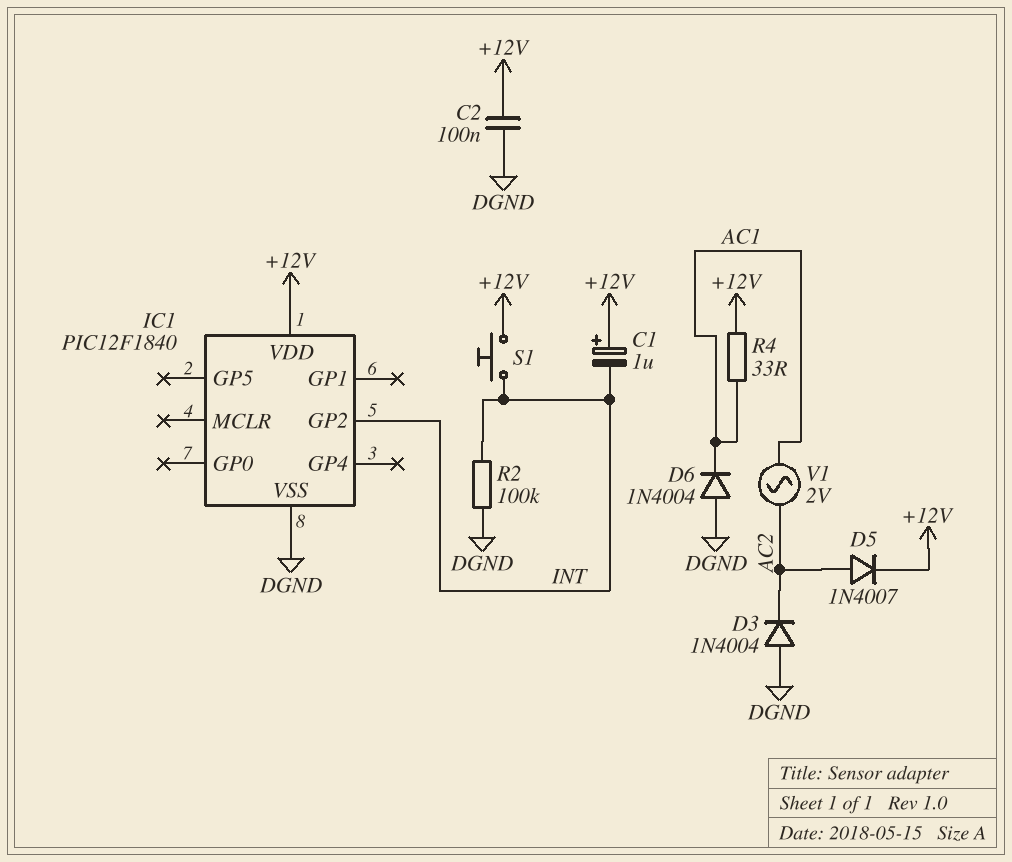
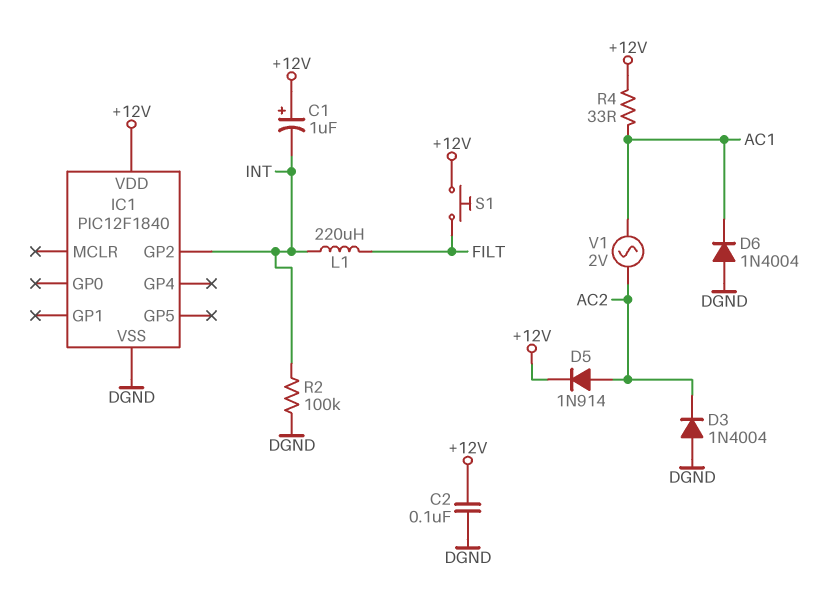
D5: diode 1N4007 (A AC2, K +12V) -> diode 1N914 (A AC2, K +12V)
L1: none -> 220uH (FILT, INT)
S1: button (+12V, INT) -> button (+12V, FILT)

